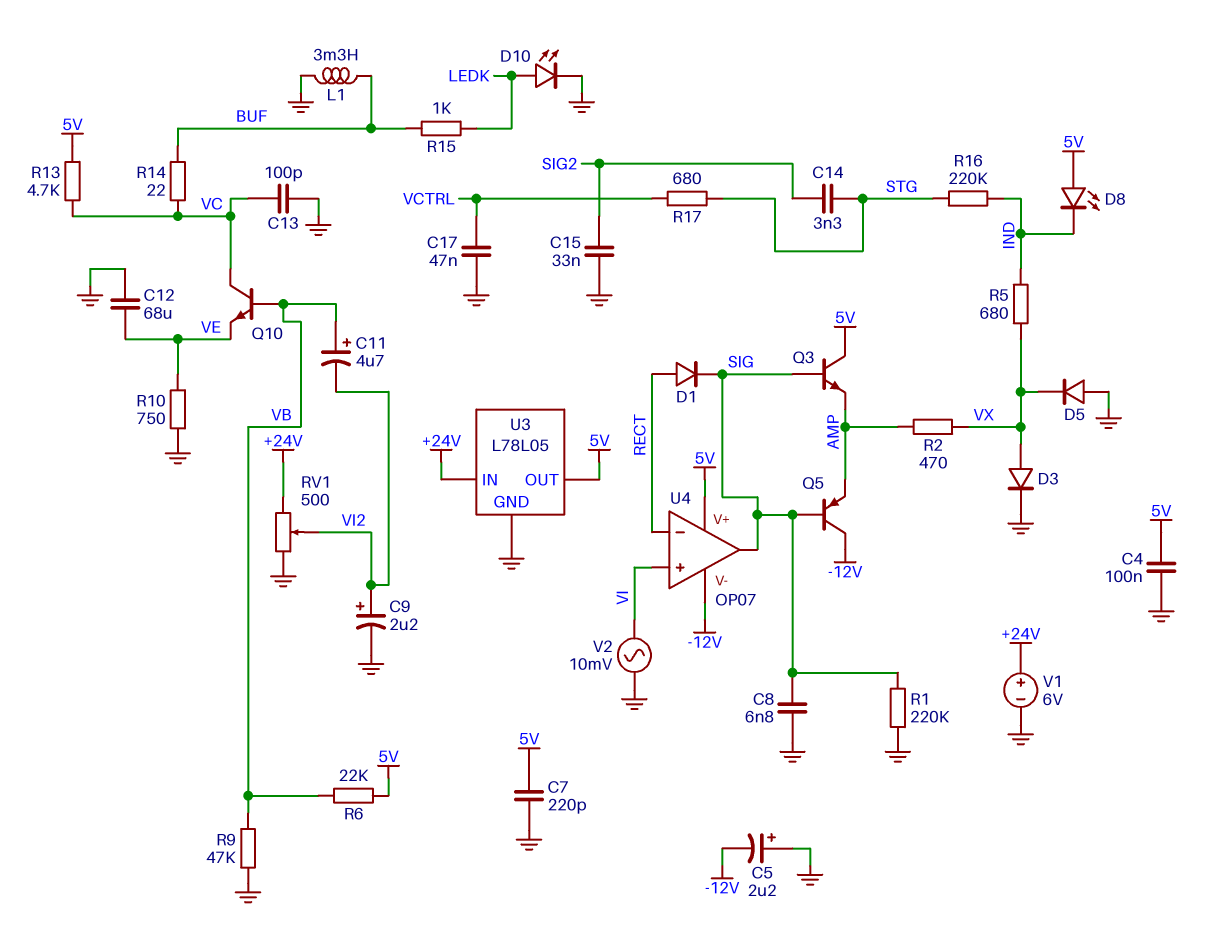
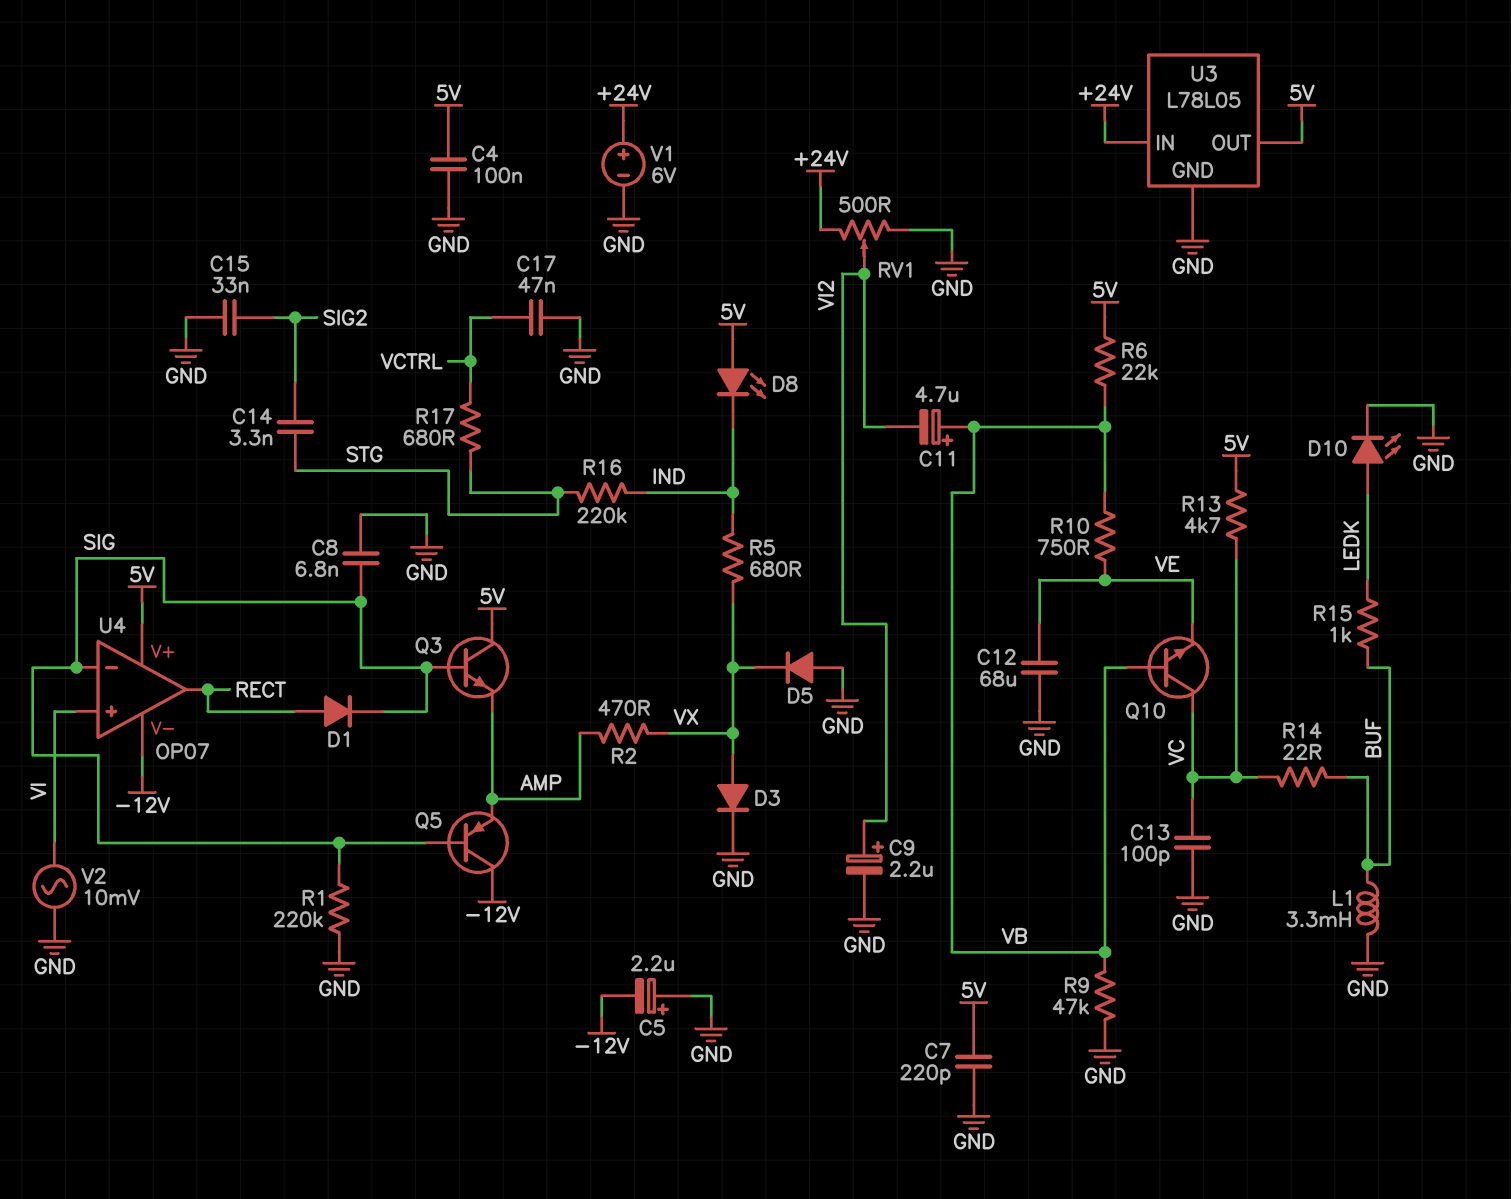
R10: 750 (GND, VE) -> 750 (VB, VE)
U4 pin in-: RECT -> SIG
U4 pin out: SIG -> RECT

